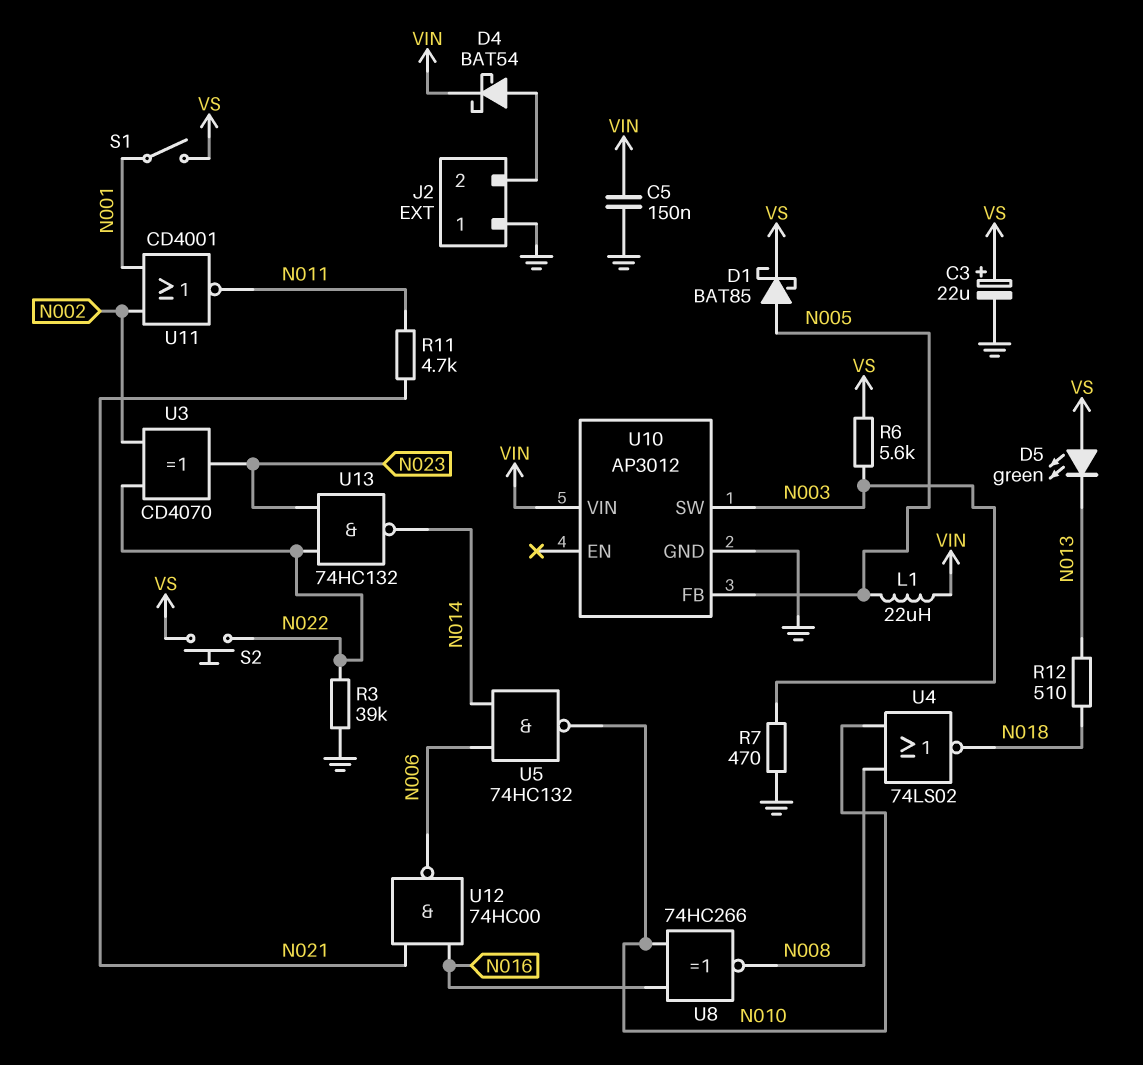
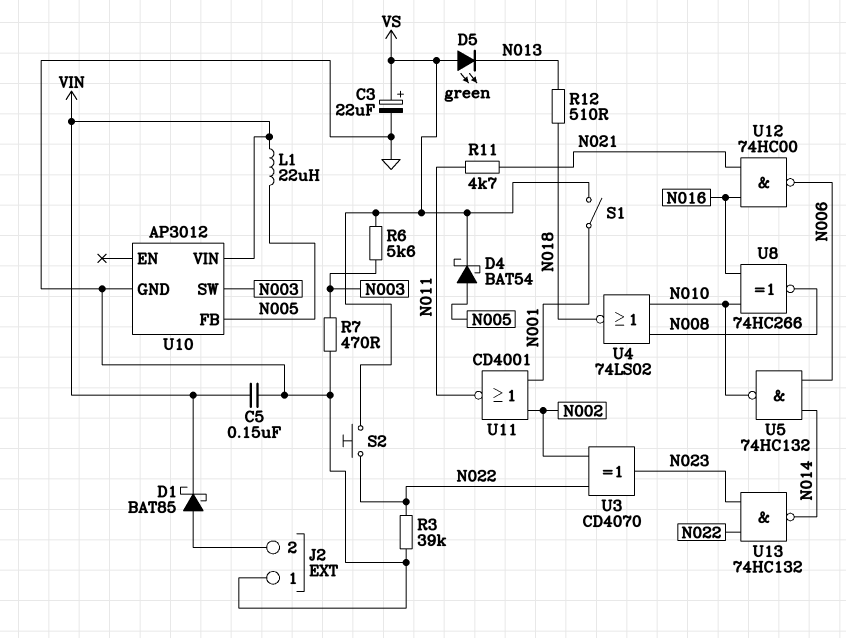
D1: schottky BAT85 (A N005, K VS) -> schottky BAT85 (A J2/2, K VIN)
D4: schottky BAT54 (A J2/2, K VIN) -> schottky BAT54 (A N005, K VS)

